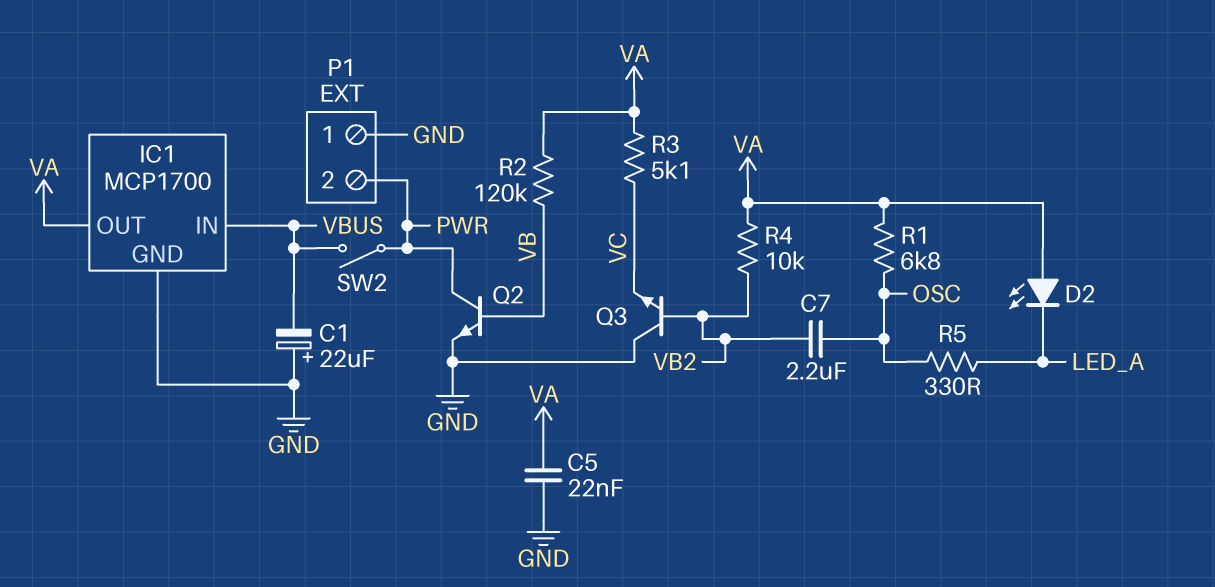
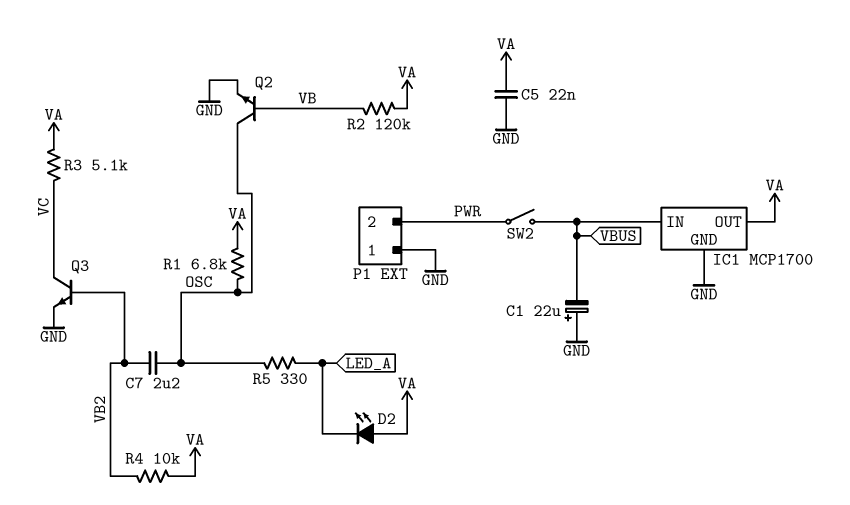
Q2: NPN (B VB, C PWR, E GND) -> NPN (B VB, C OSC, E GND)
Q3: NPN (B VB2, C GND, E VC) -> NPN (B VB2, C VC, E GND)

